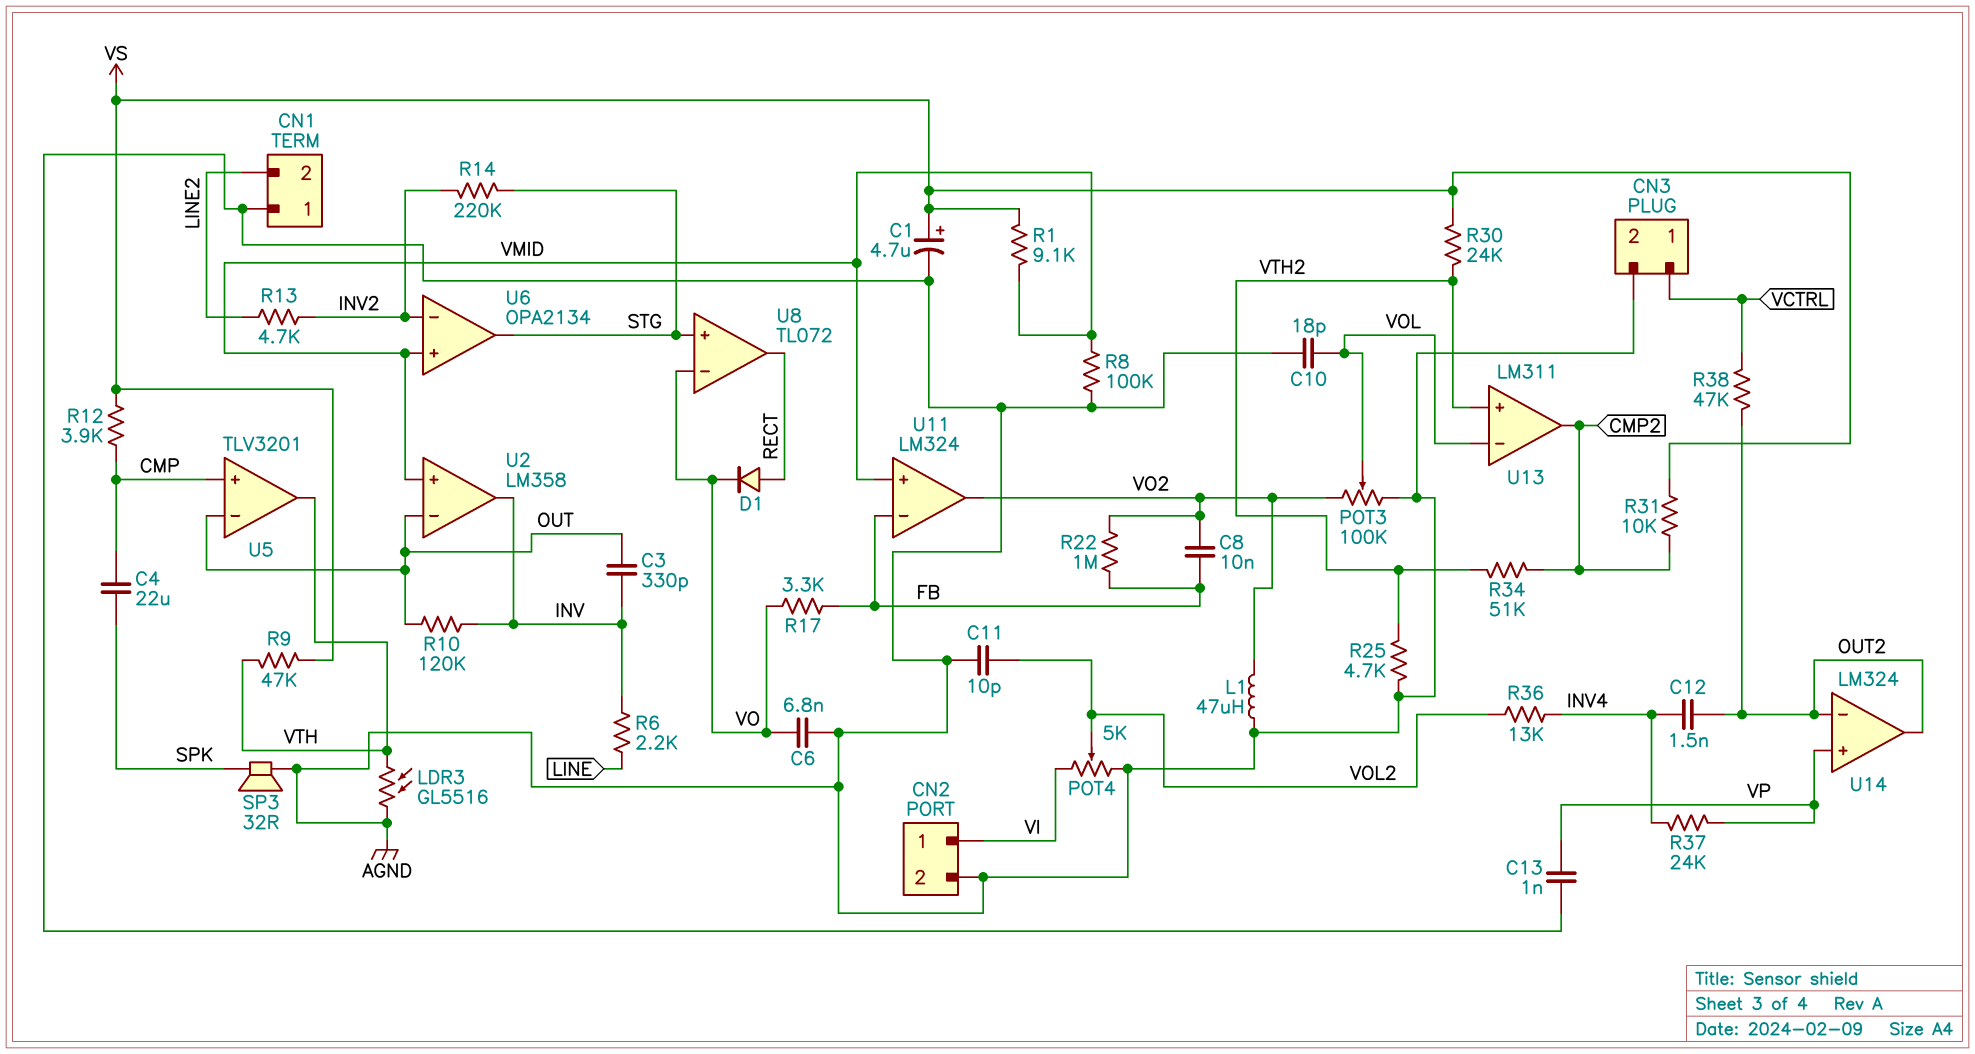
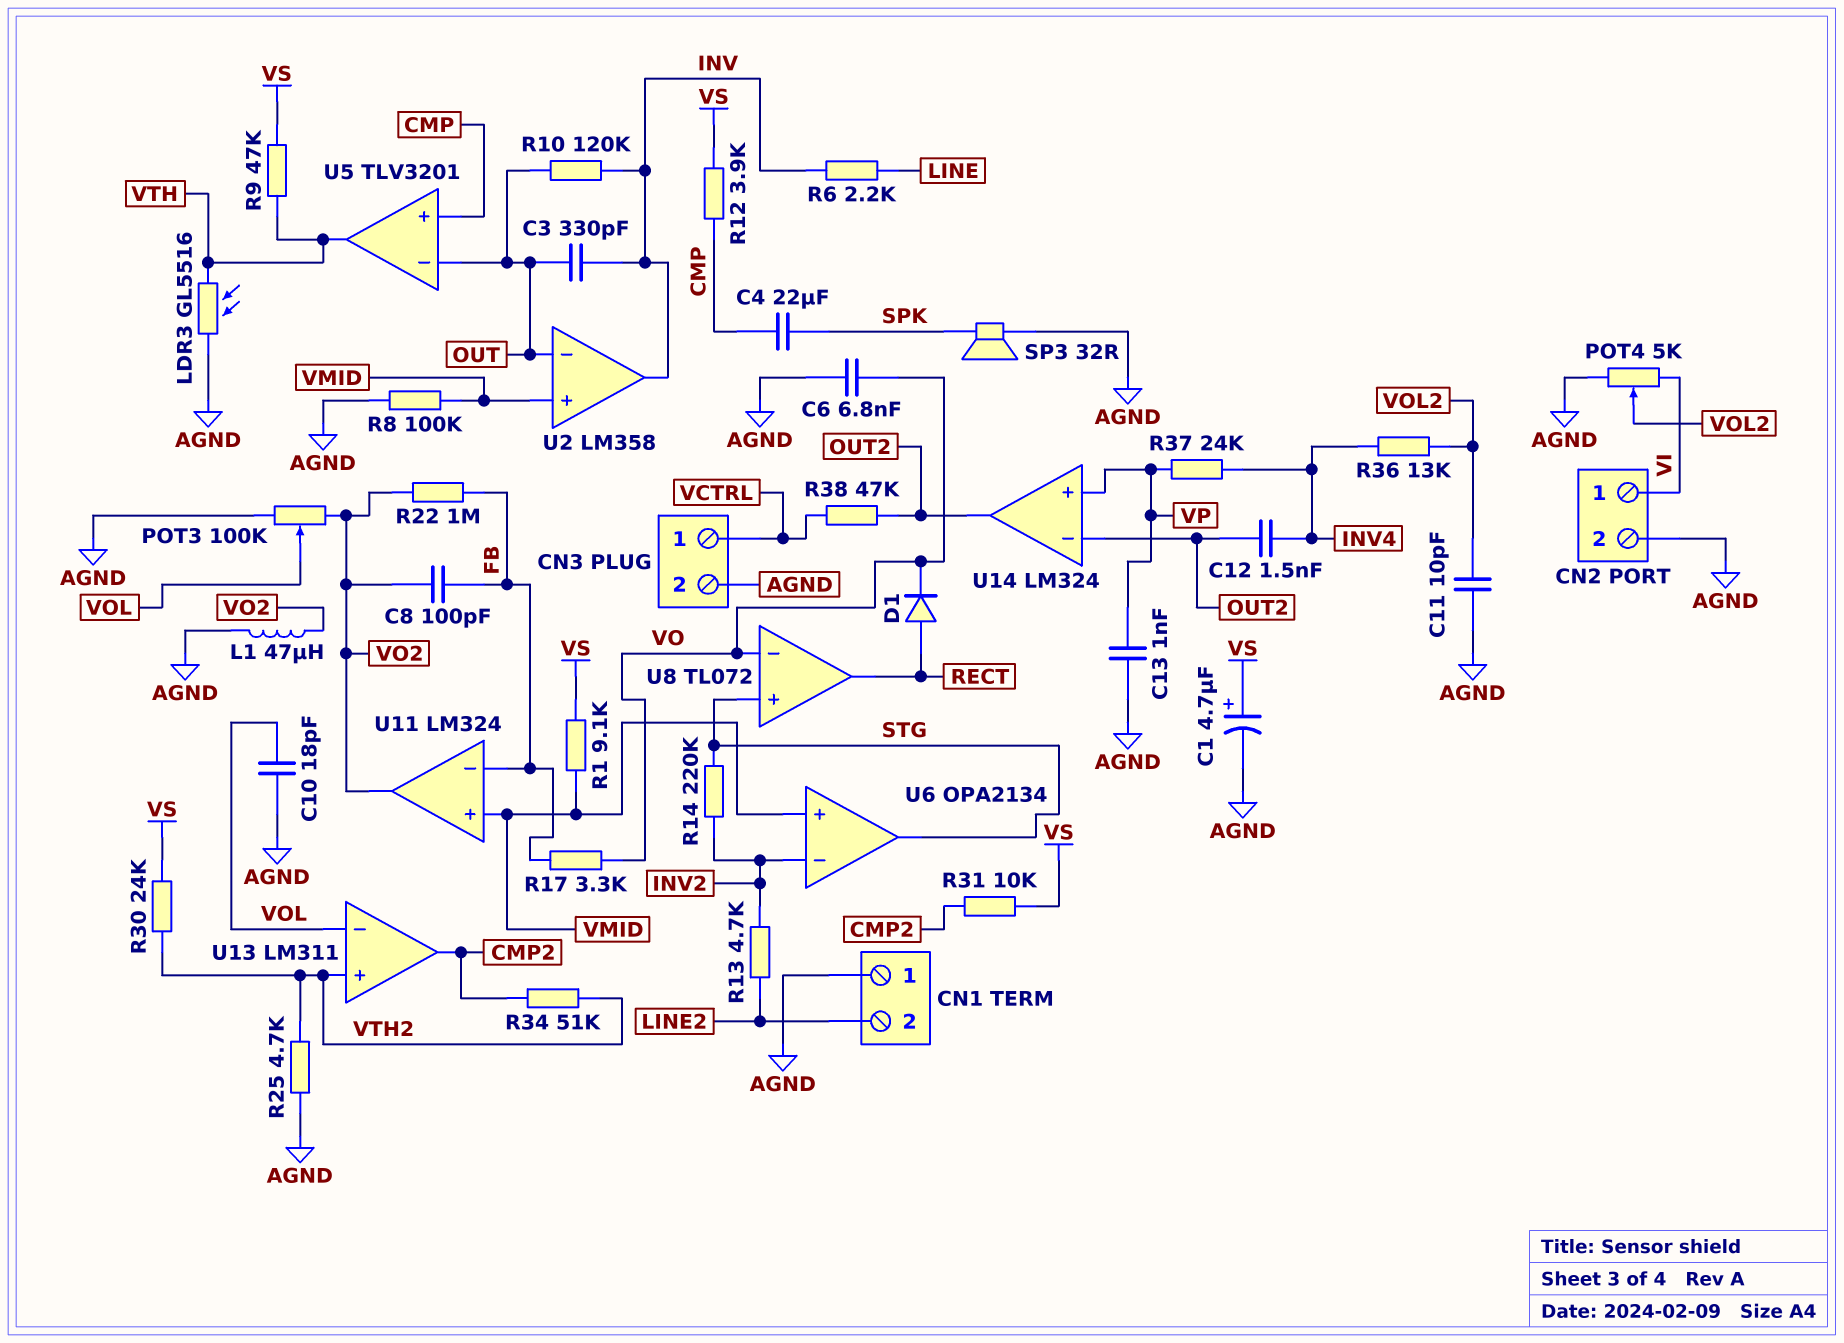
C8: 10nF (FB, VO2) -> 100pF (FB, VO2)

